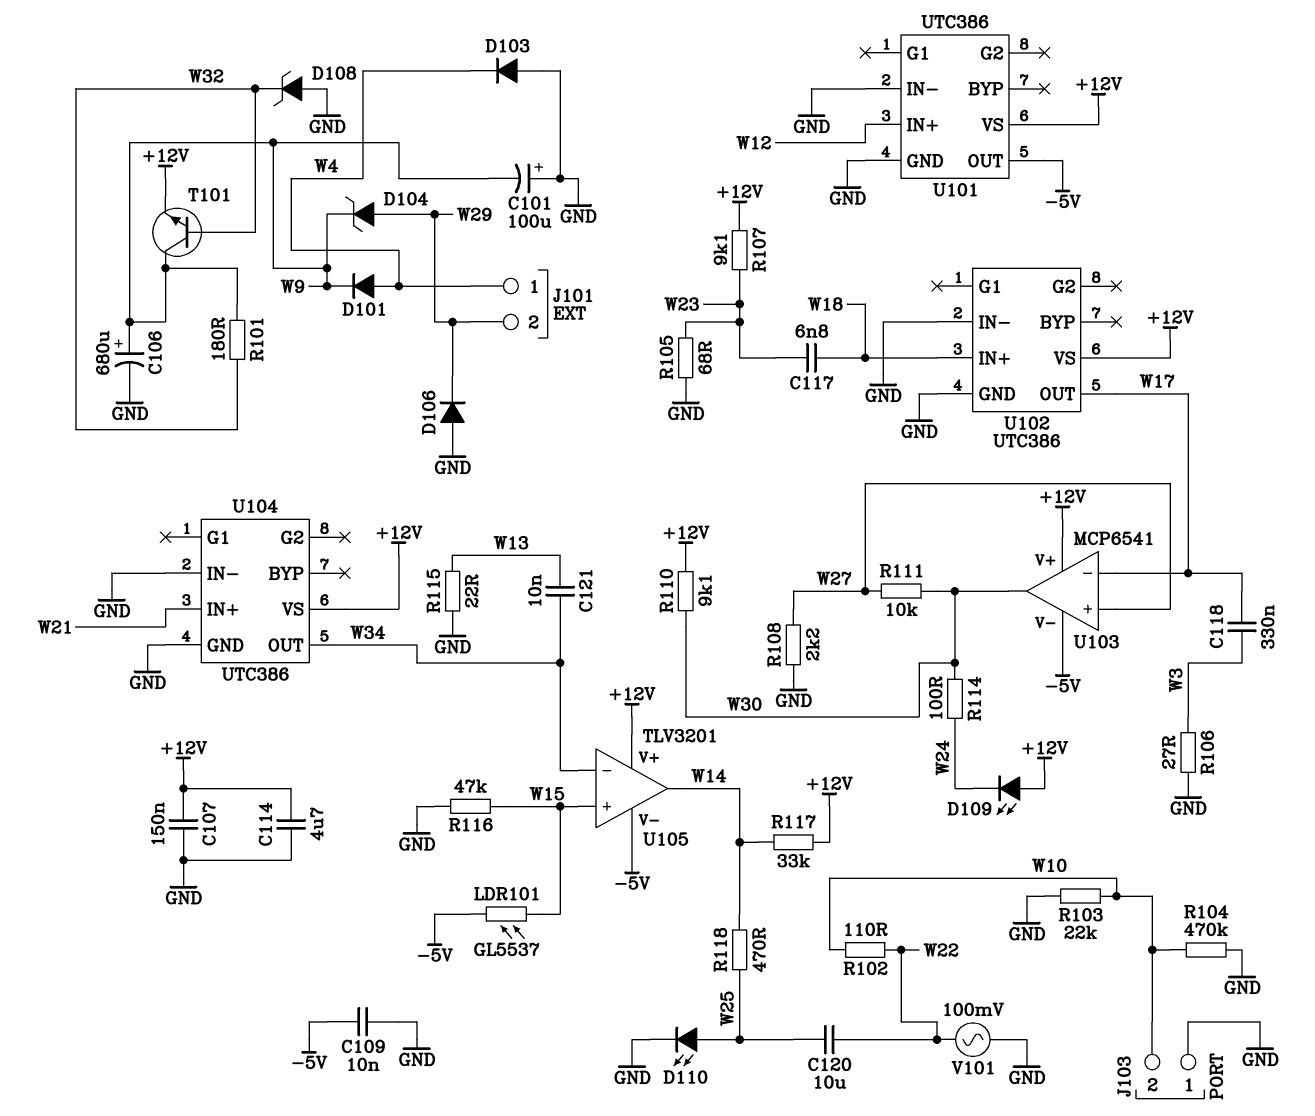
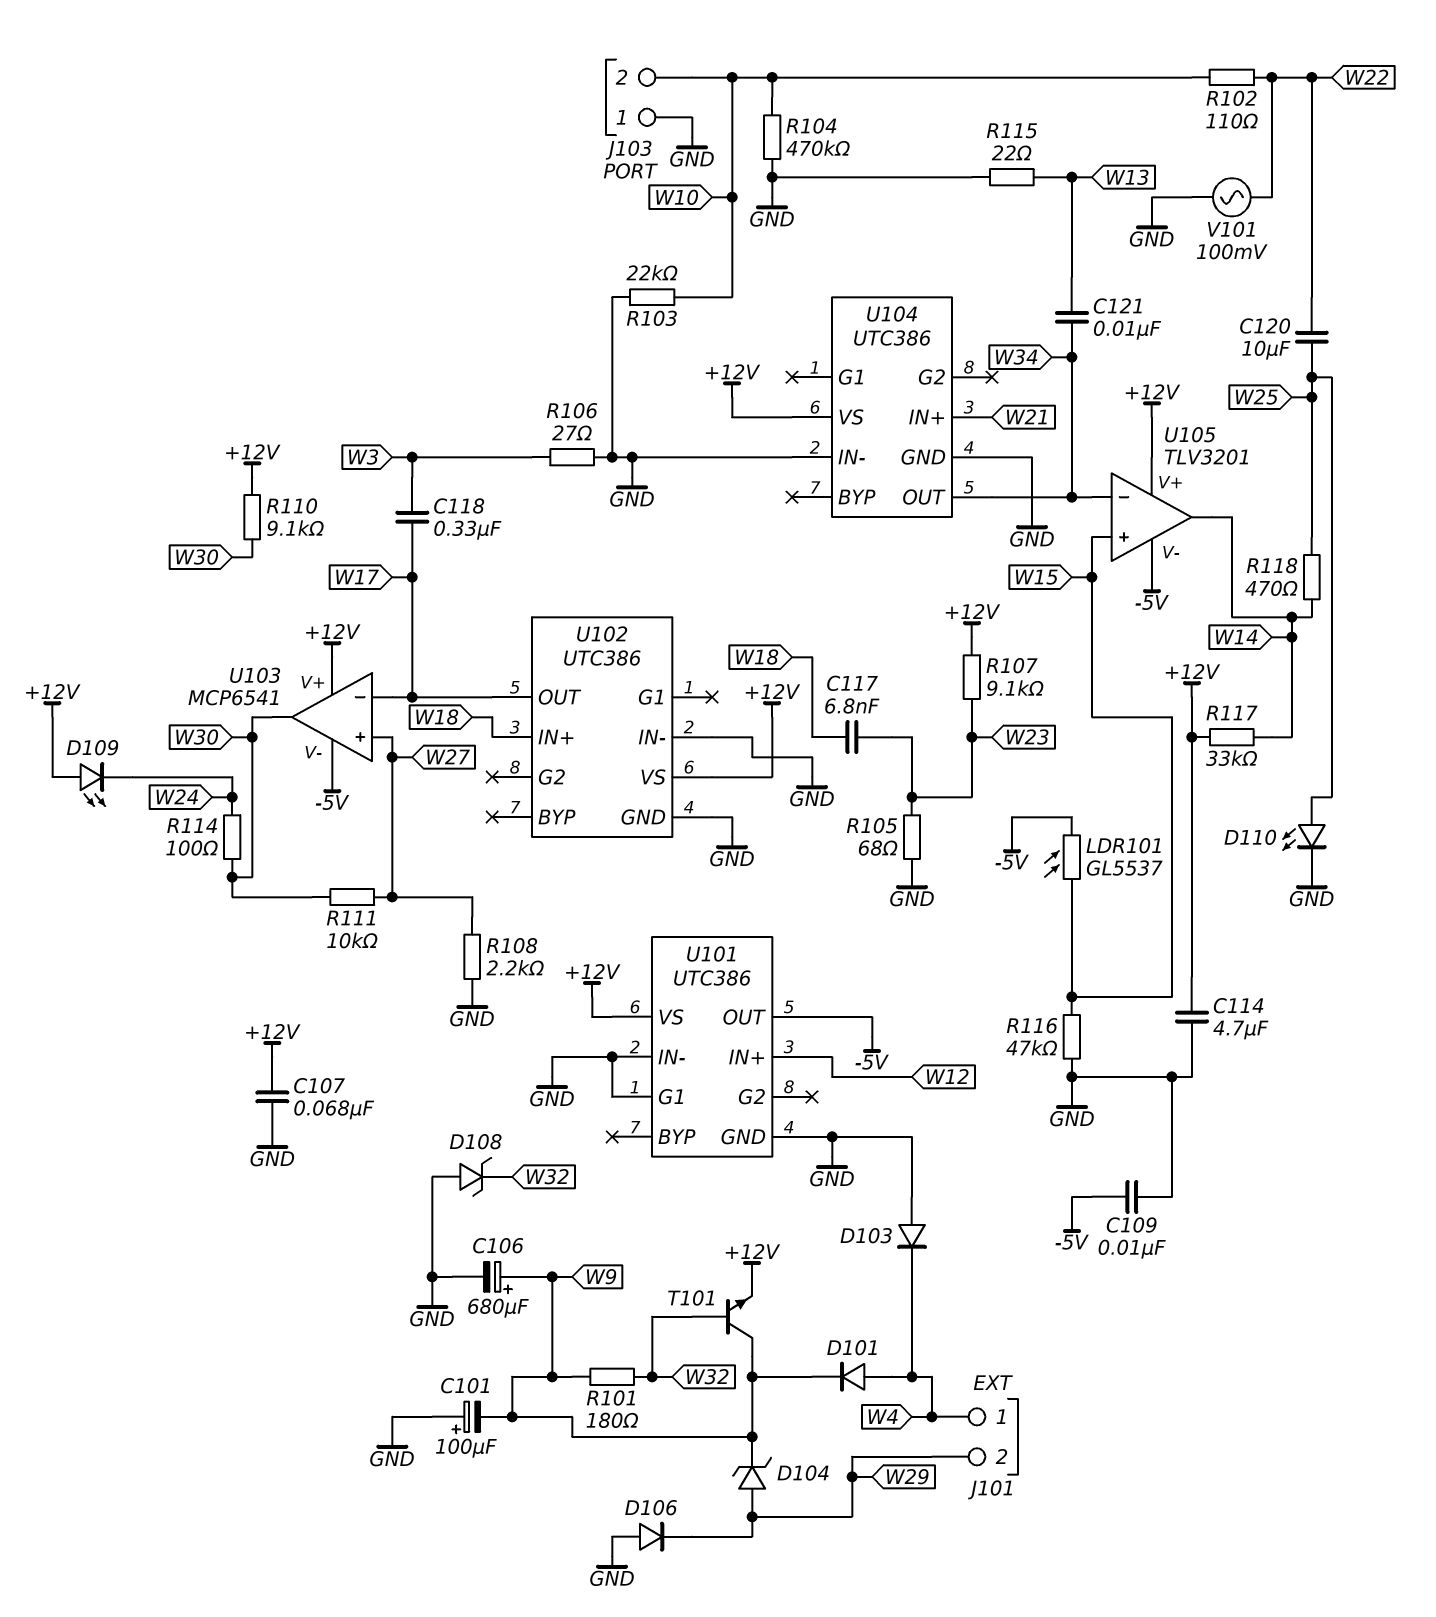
C107: 150nF (+12V, GND) -> 68nF (+12V, GND)
U101 pin G1: none -> GND

